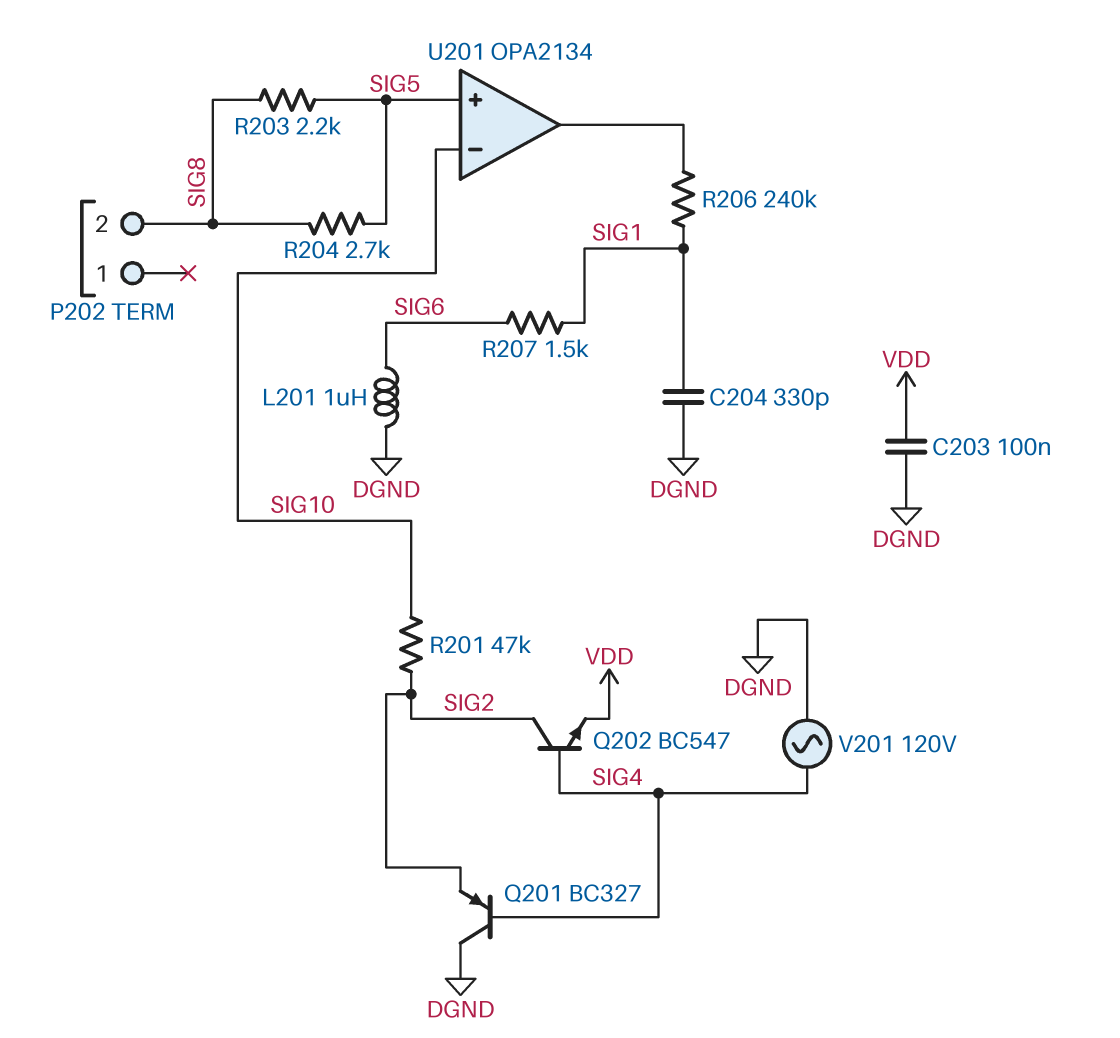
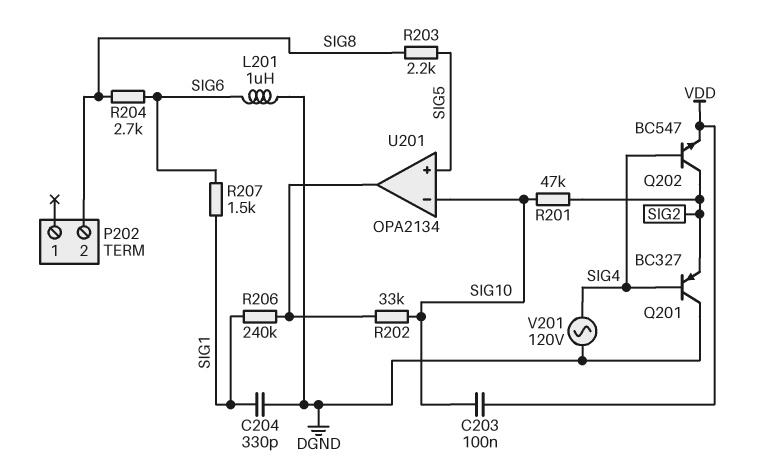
C203: 100nF (DGND, VDD) -> 100nF (SIG10, VDD)
R202: none -> 33k (SIG10, U201/out)
R204: 2.7k (SIG5, SIG8) -> 2.7k (SIG6, SIG8)

